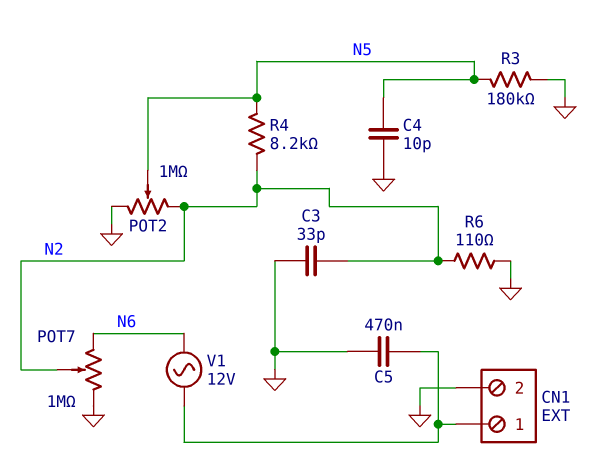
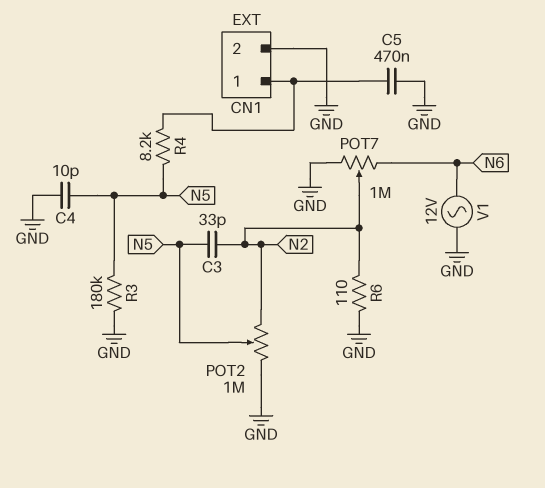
C3: 33pF (GND, N2) -> 33pF (N2, N5)
R4: 8.2k (N2, N5) -> 8.2k (CN1/1, N5)
V1: AC 12V (CN1/1, N6) -> AC 12V (GND, N6)

